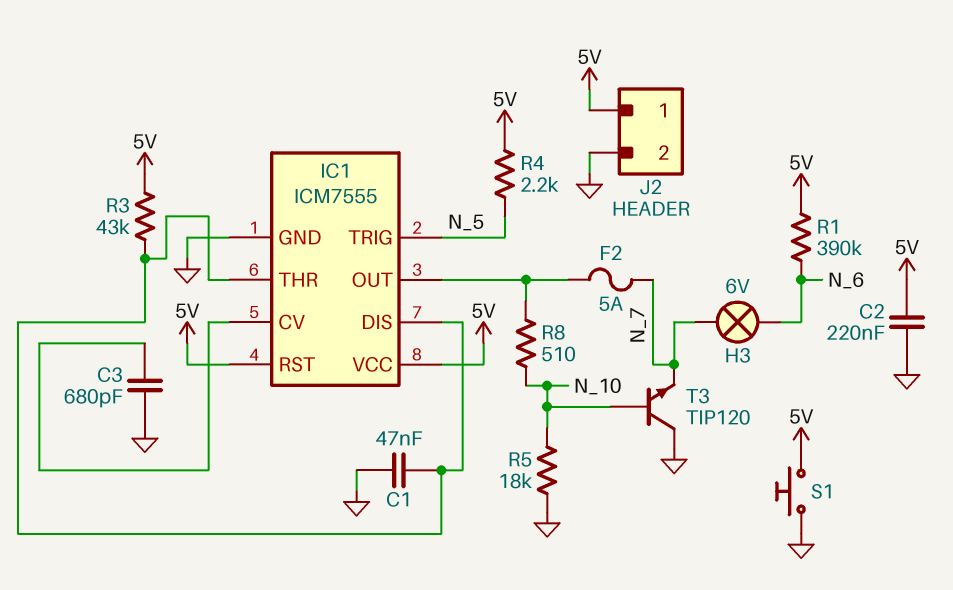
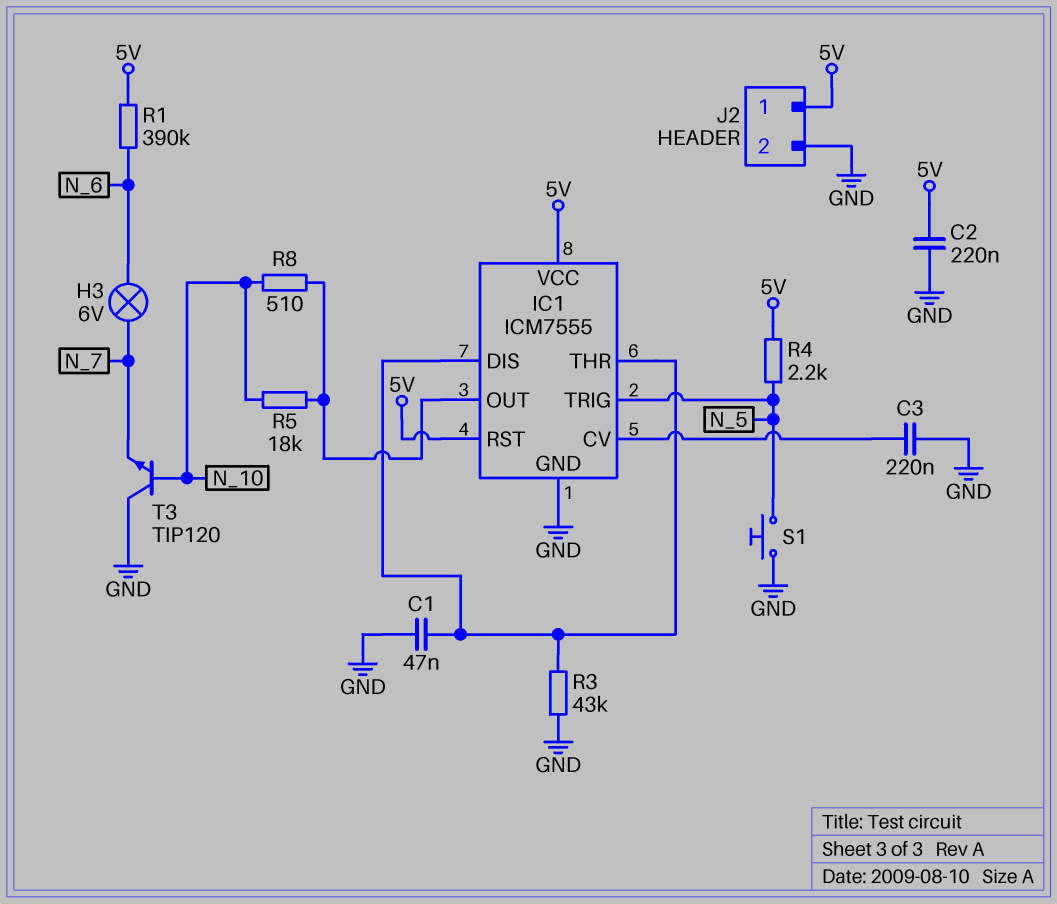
C3: 680pF (GND, IC1/CV) -> 220nF (GND, IC1/CV)
F2: 5A (IC1/OUT, N_7) -> none
R3: 43k (5V, IC1/DIS) -> 43k (GND, IC1/DIS)
R5: 18k (GND, N_10) -> 18k (IC1/OUT, N_10)
S1: button (5V, GND) -> button (GND, N_5)

